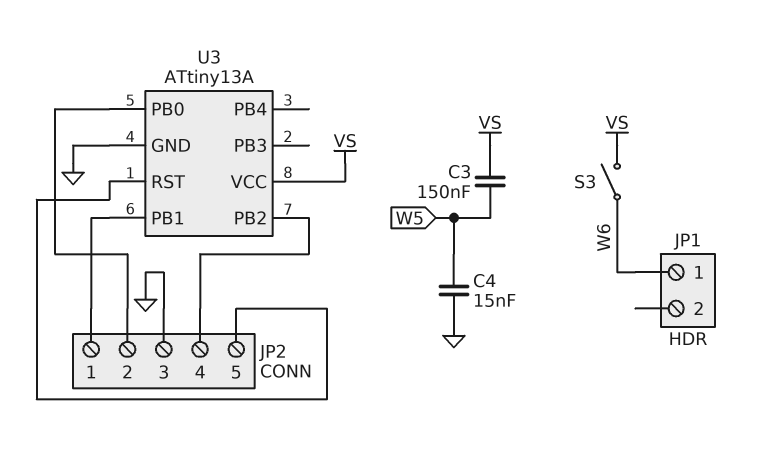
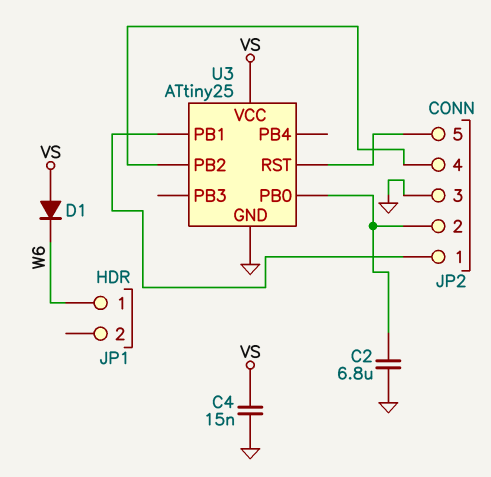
C2: none -> 6.8uF (GND, JP2/2)
C3: 150nF (VS, W5) -> none
C4: 15nF (GND, W5) -> 15nF (GND, VS)
D1: none -> diode (A VS, K W6)
S3: switch (VS, W6) -> none
U3: ATtiny13A -> ATtiny25

